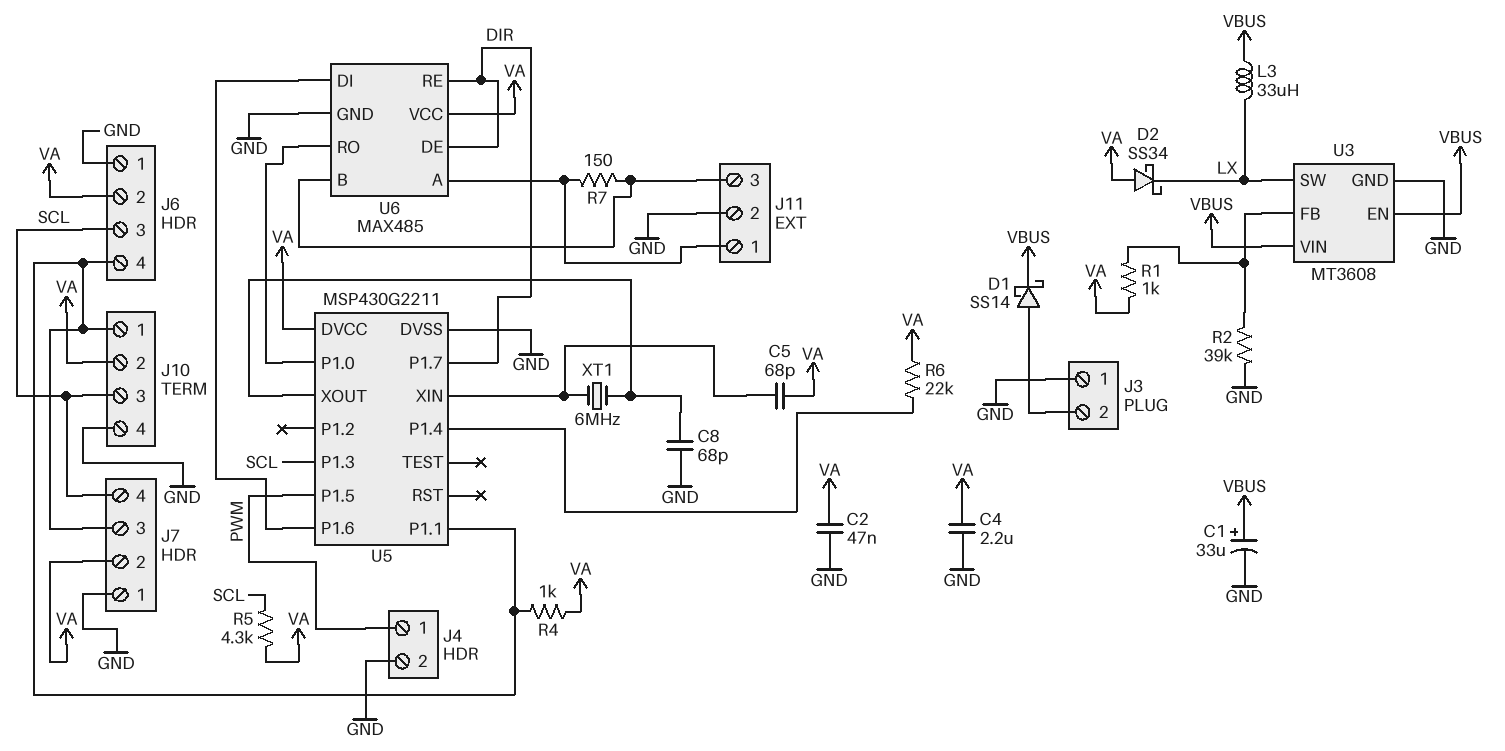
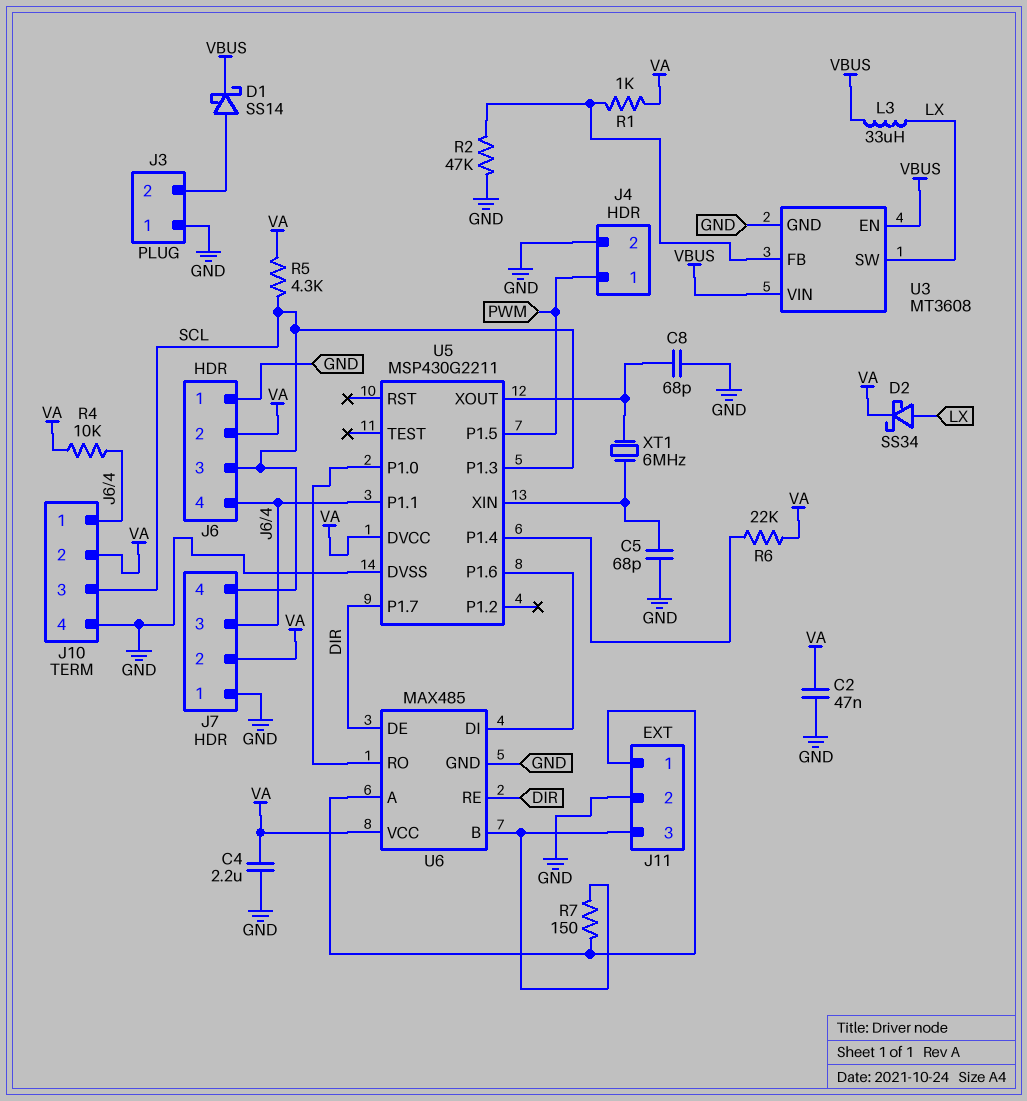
C1: 33uF (plus VBUS, minus GND) -> none
C5: 68pF (U5/XIN, VA) -> 68pF (GND, U5/XIN)
D2: schottky SS34 (A VA, K LX) -> schottky SS34 (A LX, K VA)
R2: 39k (GND, U3/FB) -> 47k (GND, U3/FB)
R4: 1k (J6/4, VA) -> 10k (J6/4, VA)

